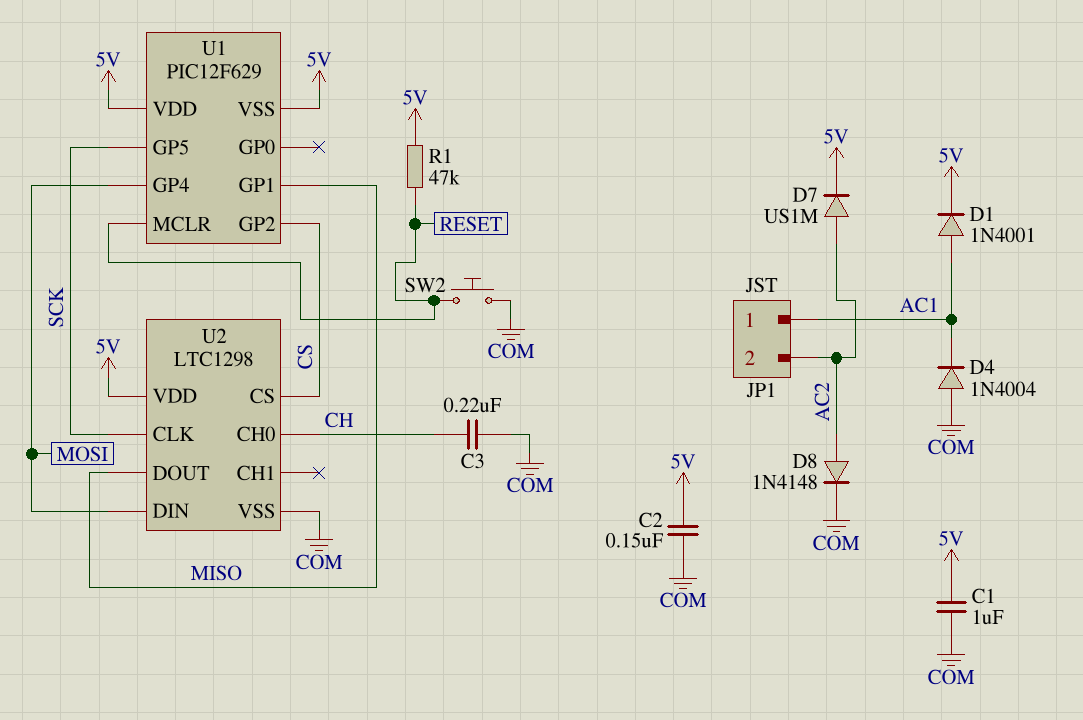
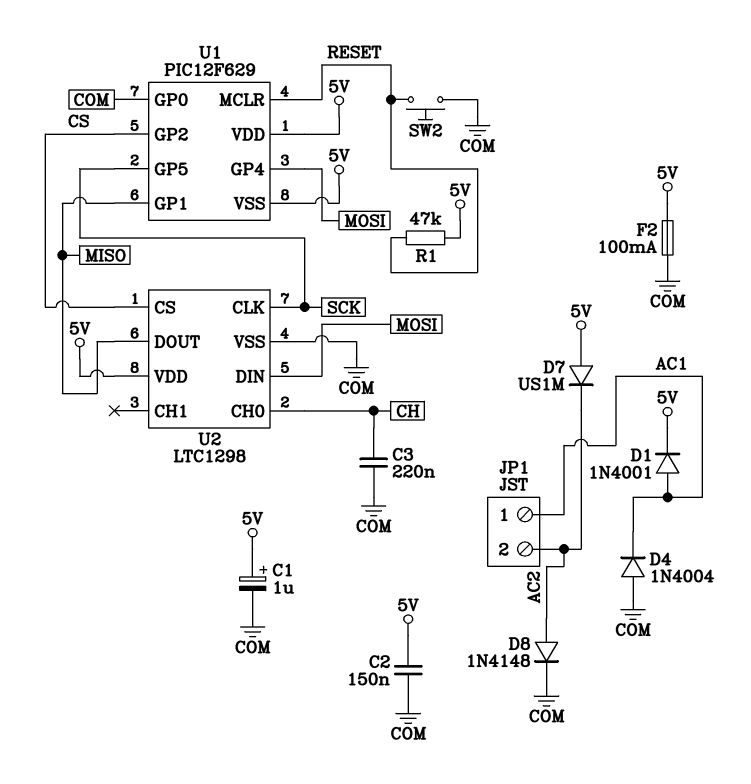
C1: 1uF (5V, COM) -> 1uF (plus 5V, minus COM)
D7: diode US1M (A AC2, K 5V) -> diode US1M (A 5V, K AC2)
F2: none -> 100mA (5V, COM)
U1 pin GP0: none -> COM

